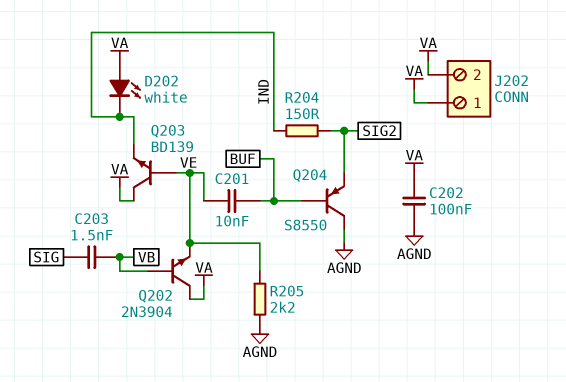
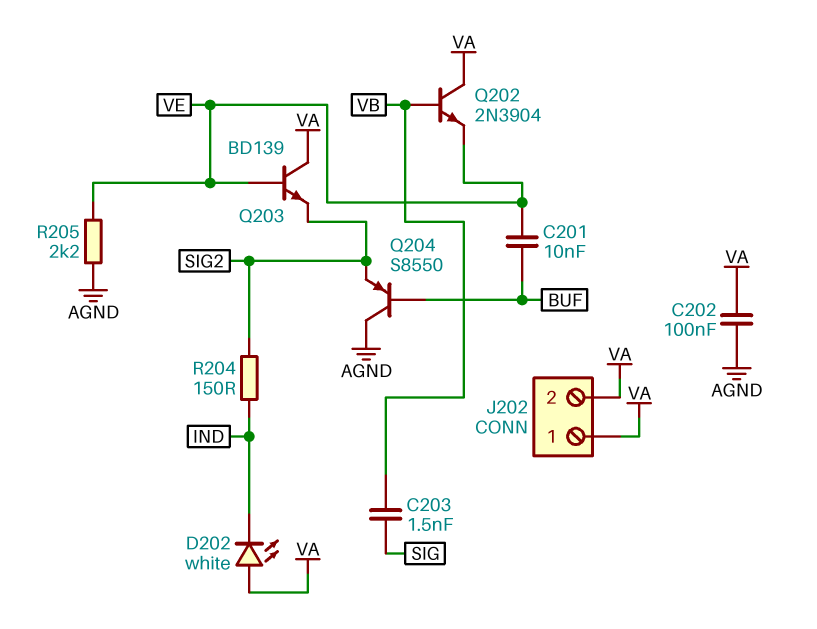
Q203: NPN BD139 (B VE, C VA, E IND) -> NPN BD139 (B VE, C VA, E SIG2)

